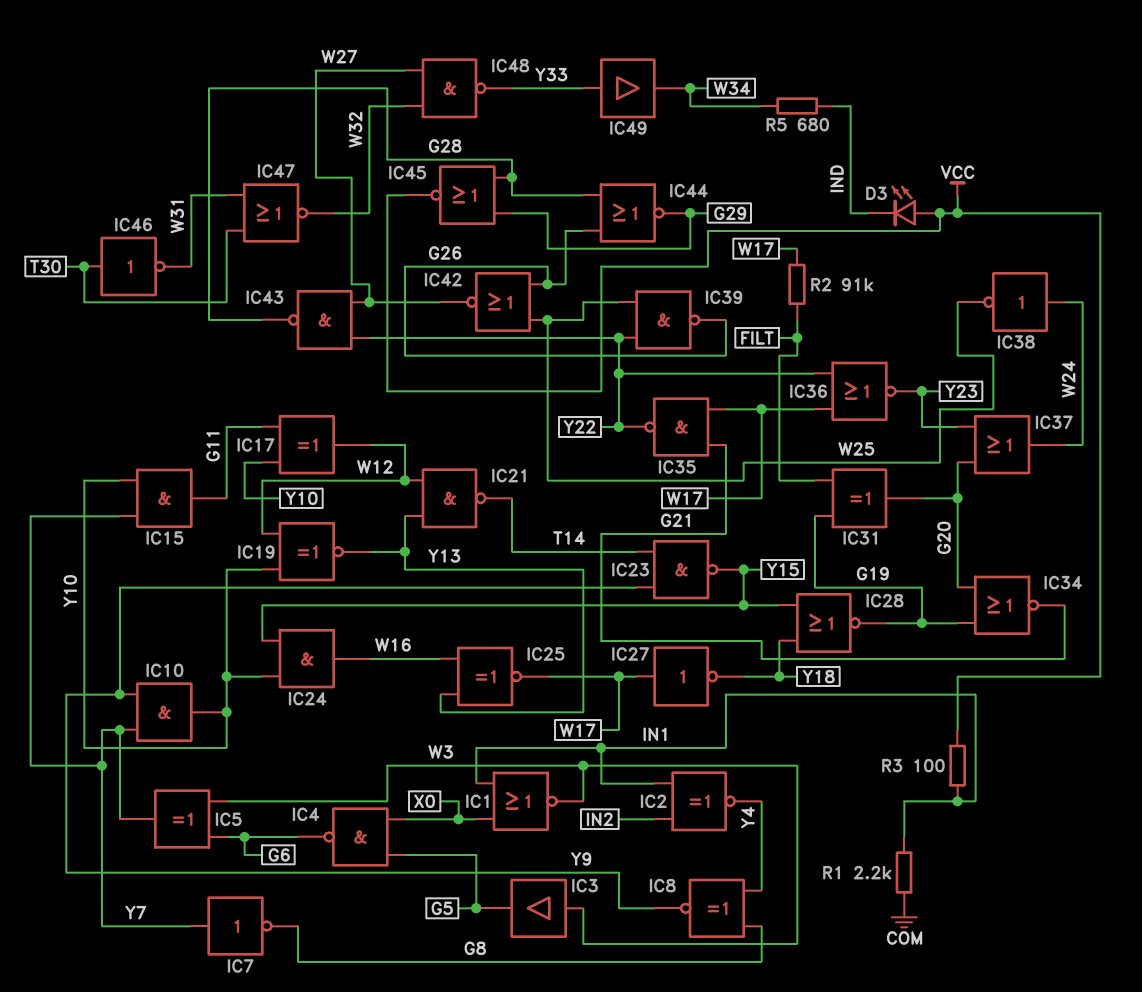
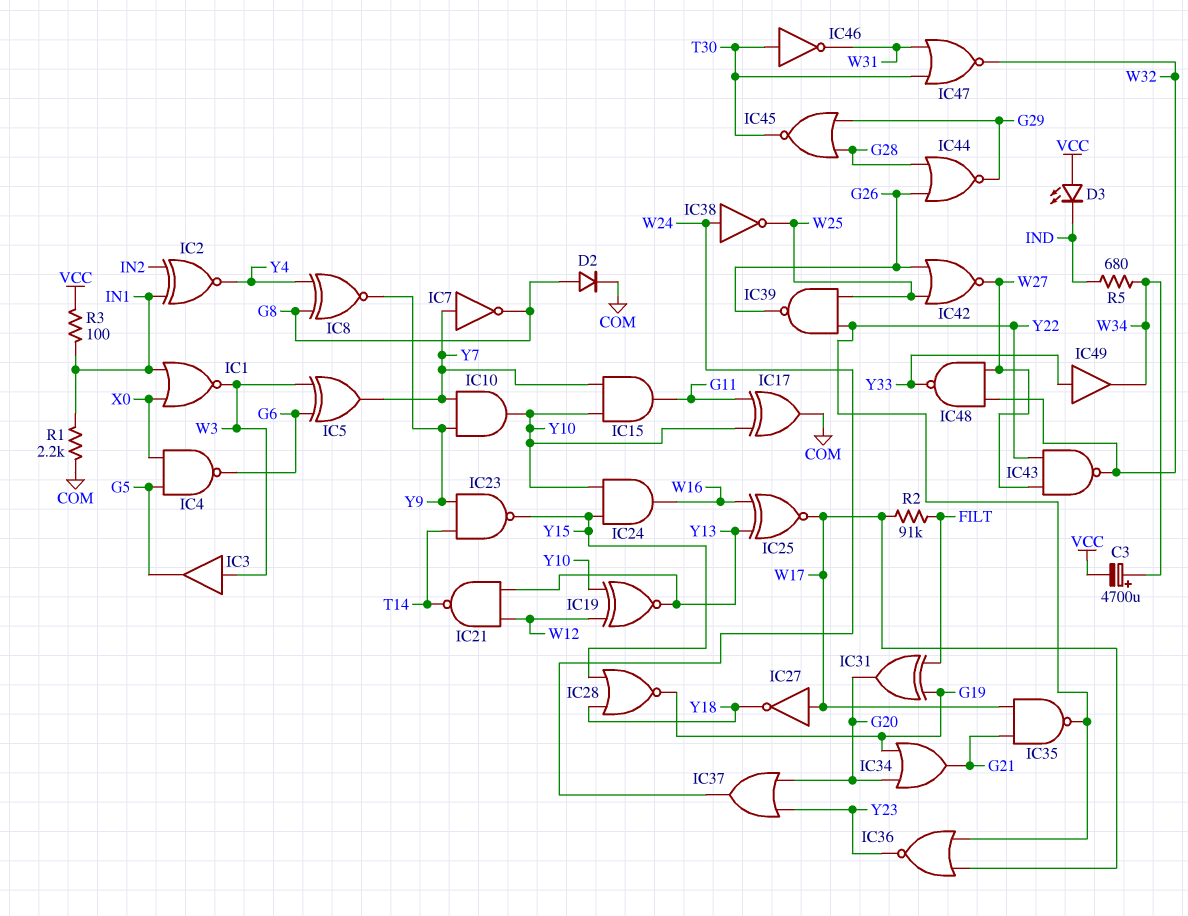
C3: none -> 4700uF (plus W34, minus VCC)
D2: none -> diode (A G8, K COM)
IC17: XOR (in G11, in Y10, out W12) -> XOR (in G11, in Y10, out COM)
IC34: NOR (in G19, in G20, out G21) -> OR (in G19, in G20, out G21)
IC43: NAND (in W27, in Y22, out G28) -> NAND (in W27, in Y22, out W32)
IC45: NOR (in G28, in G29, out VCC) -> NOR (in G28, in G29, out T30)

